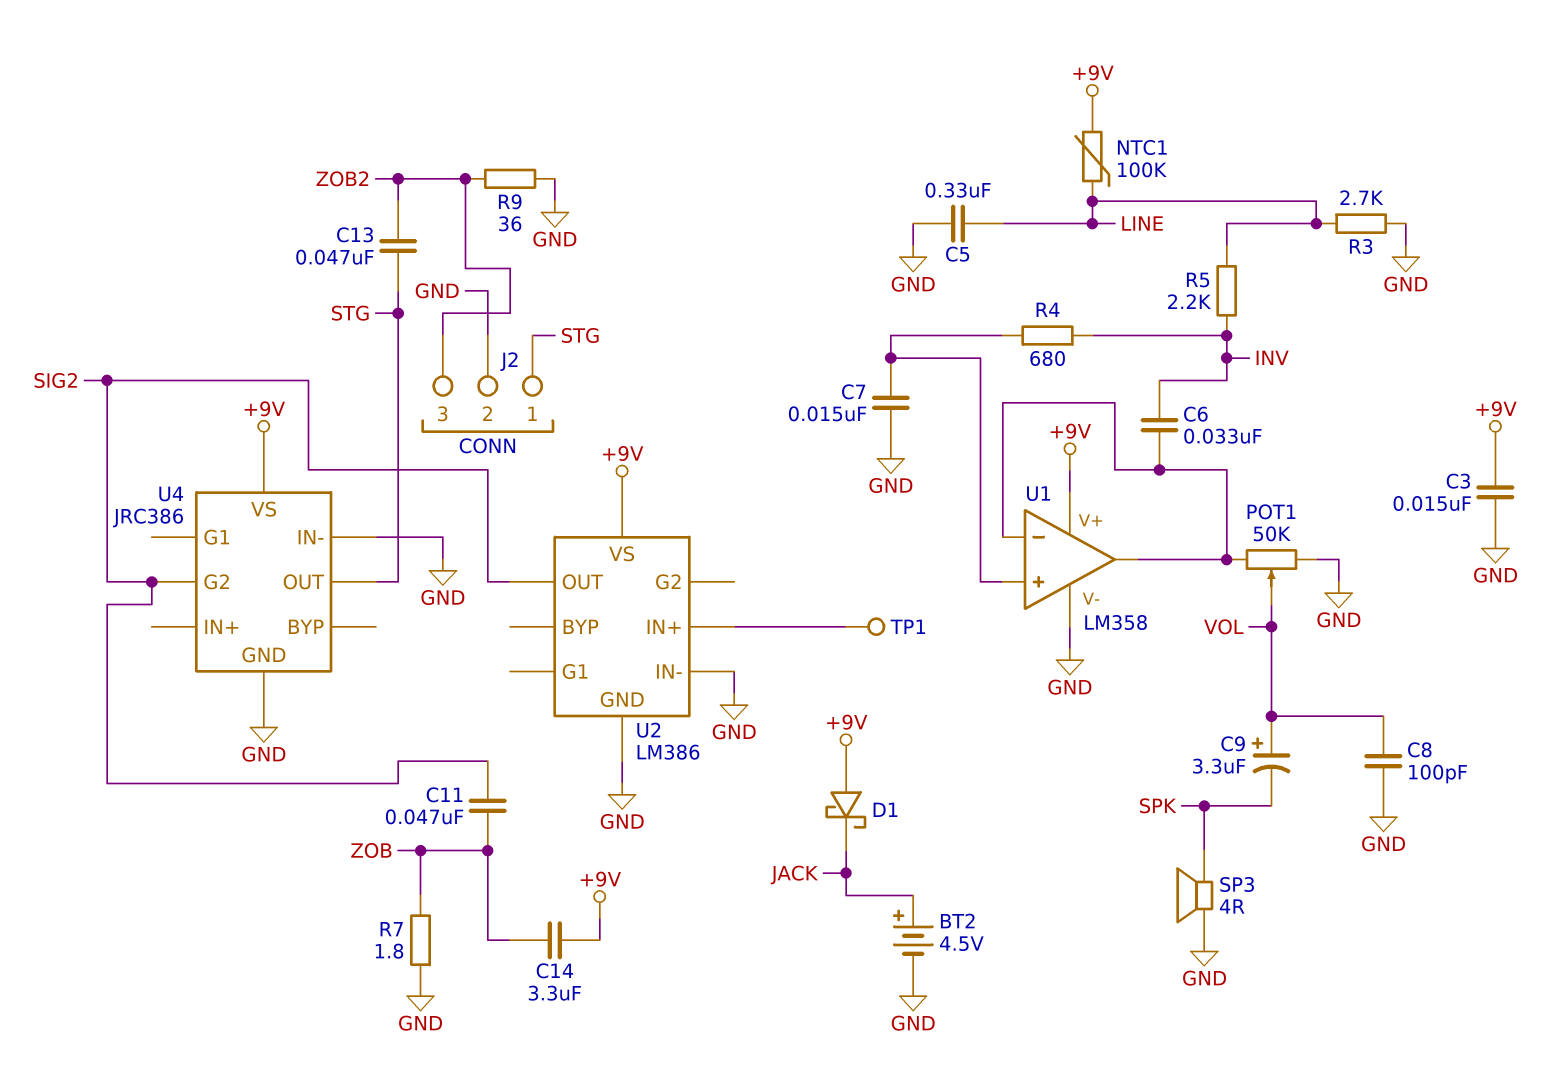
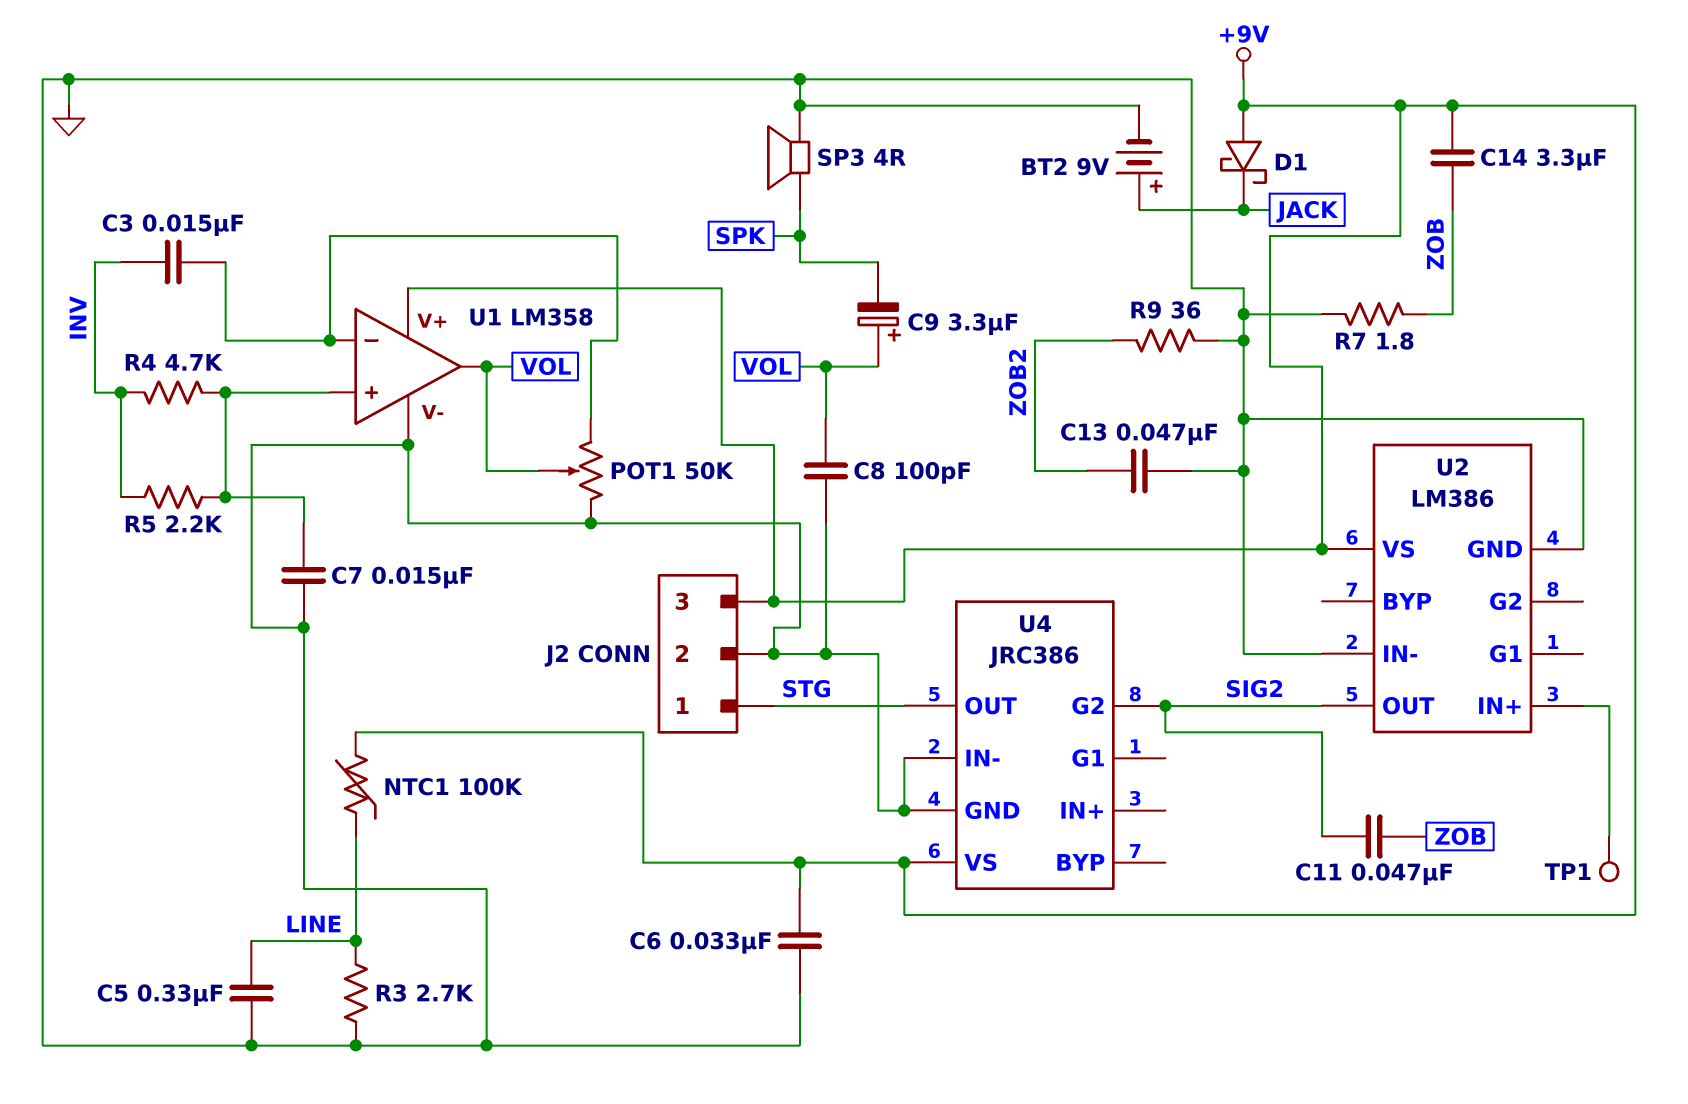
BT2: 4.5V (plus JACK, minus GND) -> 9V (plus JACK, minus GND)
C3: 15nF (+9V, GND) -> 15nF (INV, U1/in-)
C6: 33nF (INV, U1/in-) -> 33nF (+9V, GND)
C13: 47nF (STG, ZOB2) -> 47nF (GND, ZOB2)
J2 pin 3: ZOB2 -> +9V
R4: 680 (INV, U1/in+) -> 4.7k (INV, U1/in+)
R5: 2.2k (INV, LINE) -> 2.2k (INV, U1/in+)
U1 pin out: U1/in- -> VOL

